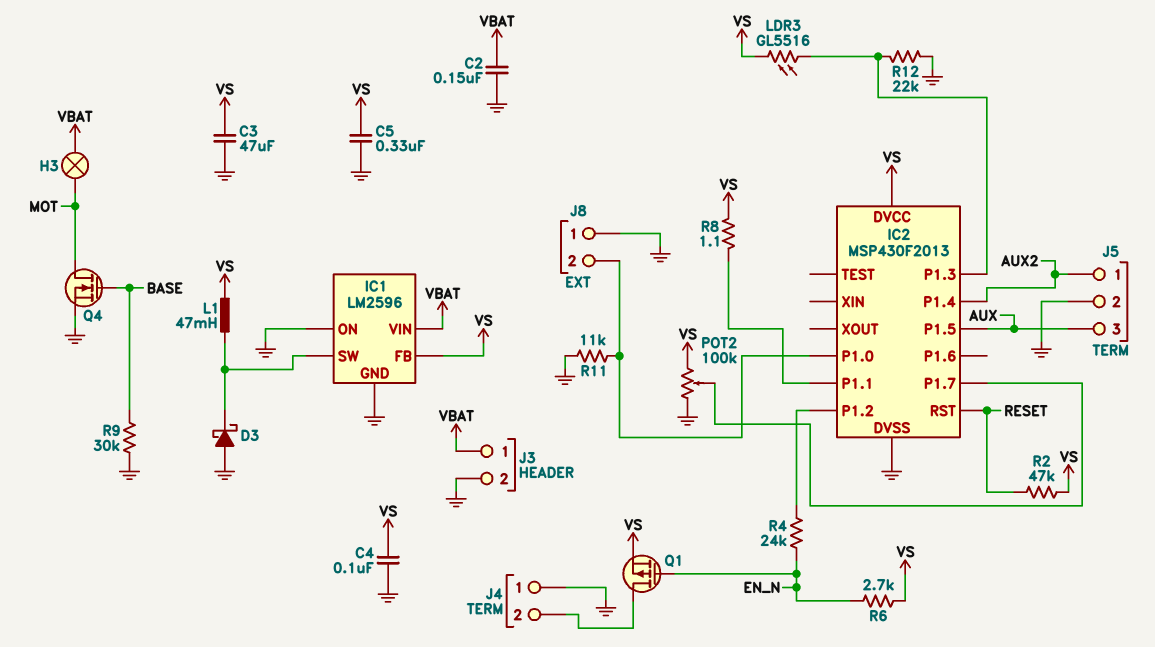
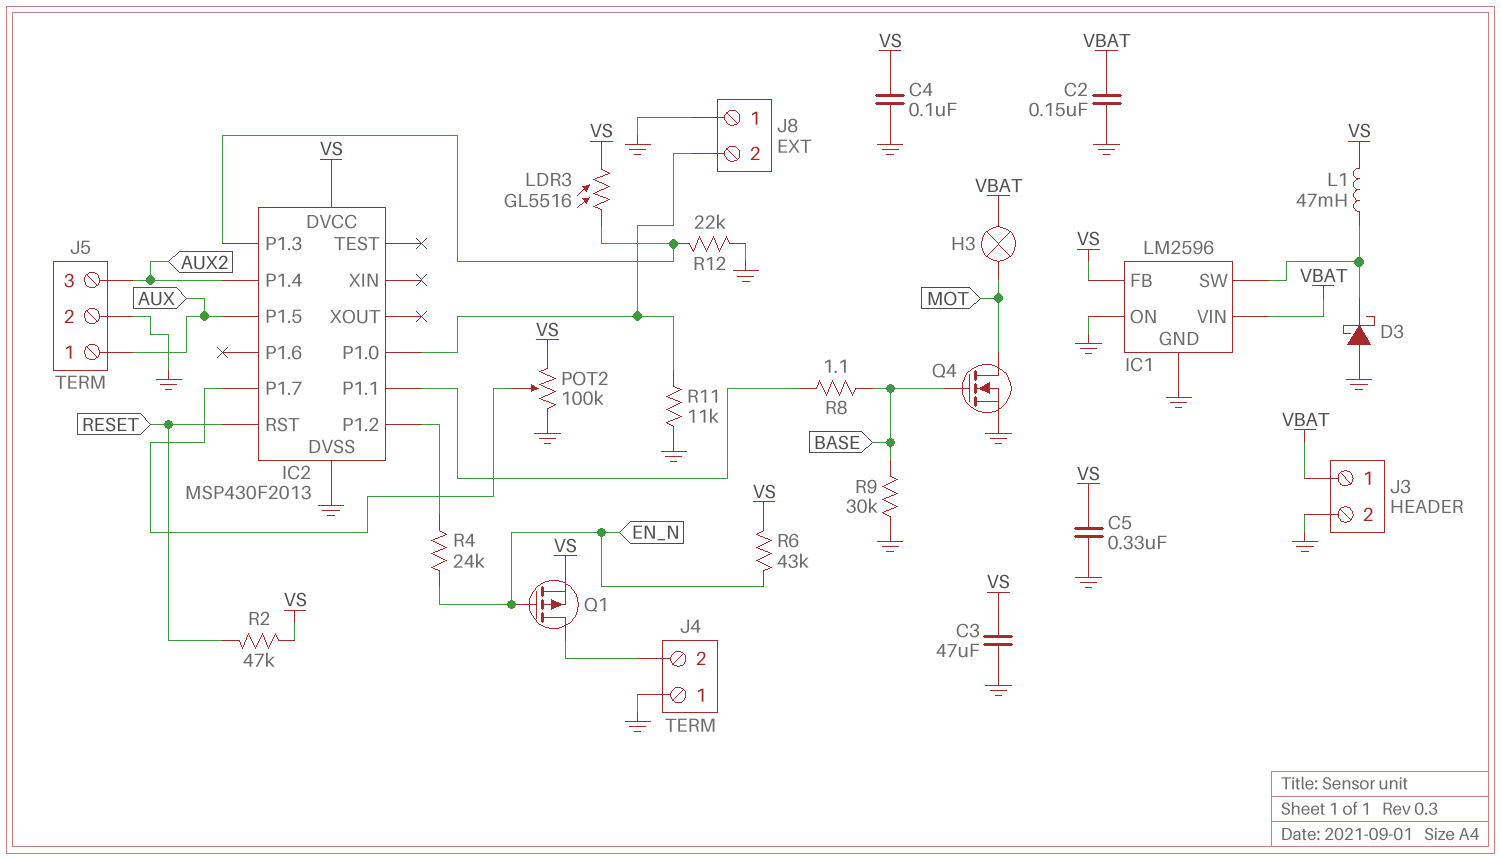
J5 pin 1: AUX2 -> AUX
J5 pin 3: AUX -> AUX2
R6: 2.7k (EN_N, VS) -> 43k (EN_N, VS)
R8: 1.1 (IC2/P1.1, VS) -> 1.1 (BASE, IC2/P1.1)

